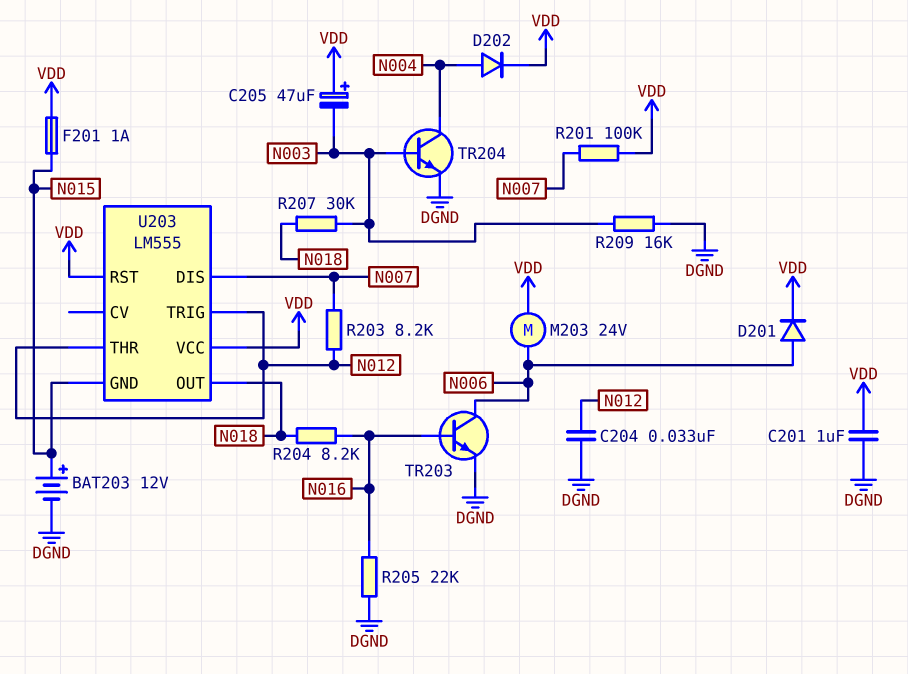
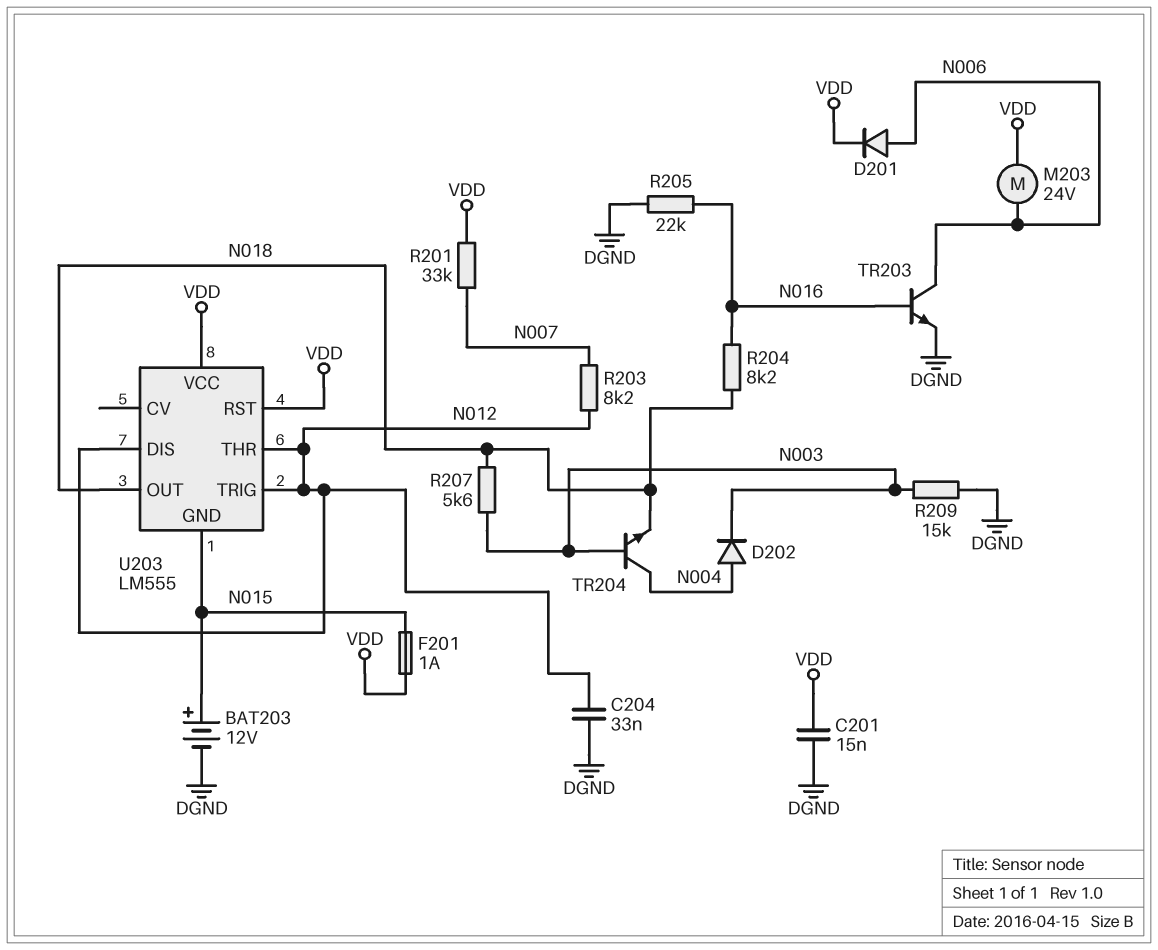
C201: 1uF (DGND, VDD) -> 15nF (DGND, VDD)
C205: 47uF (plus VDD, minus N003) -> none
D202: diode (A N004, K VDD) -> diode (A N004, K N003)
R201: 100k (N007, VDD) -> 33k (N007, VDD)
R207: 30k (N003, N018) -> 5.6k (N003, N018)
R209: 16k (DGND, N003) -> 15k (DGND, N003)
TR204: NPN (B N003, C N004, E DGND) -> NPN (B N003, C N004, E N018)
U203 pin DIS: N007 -> N012

